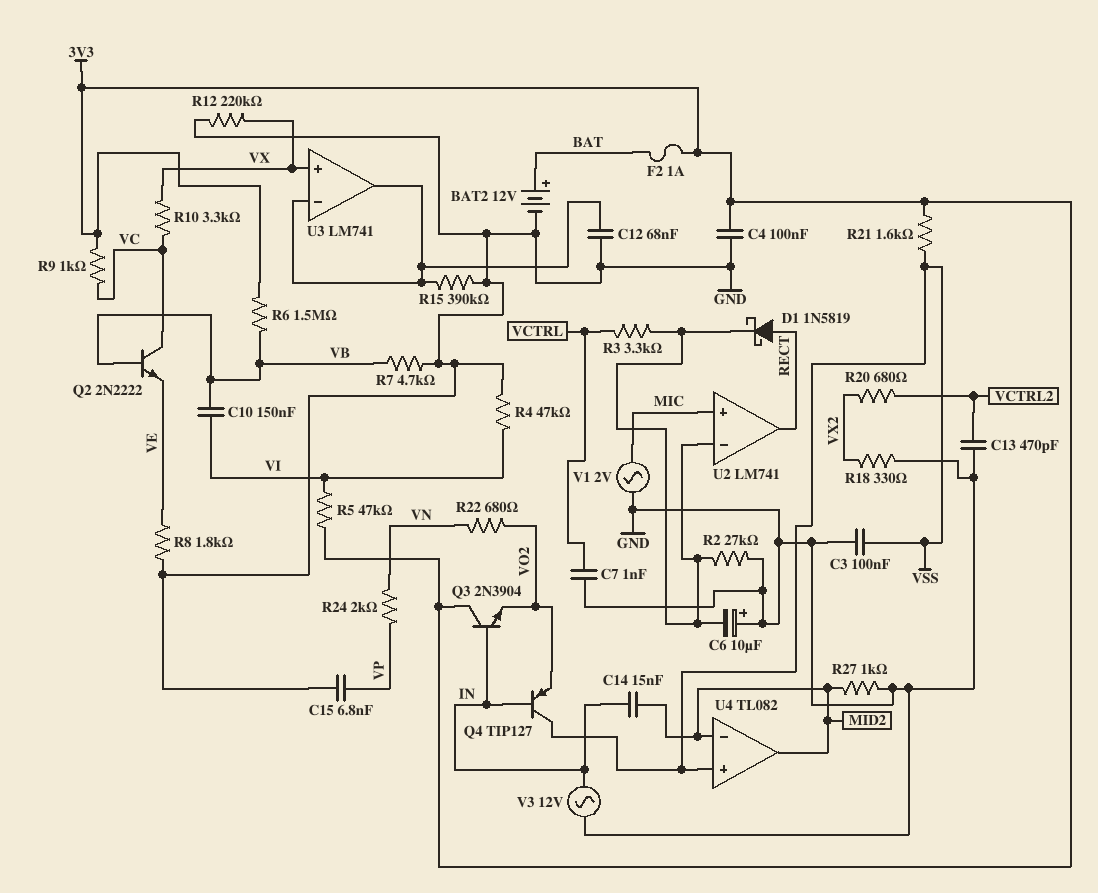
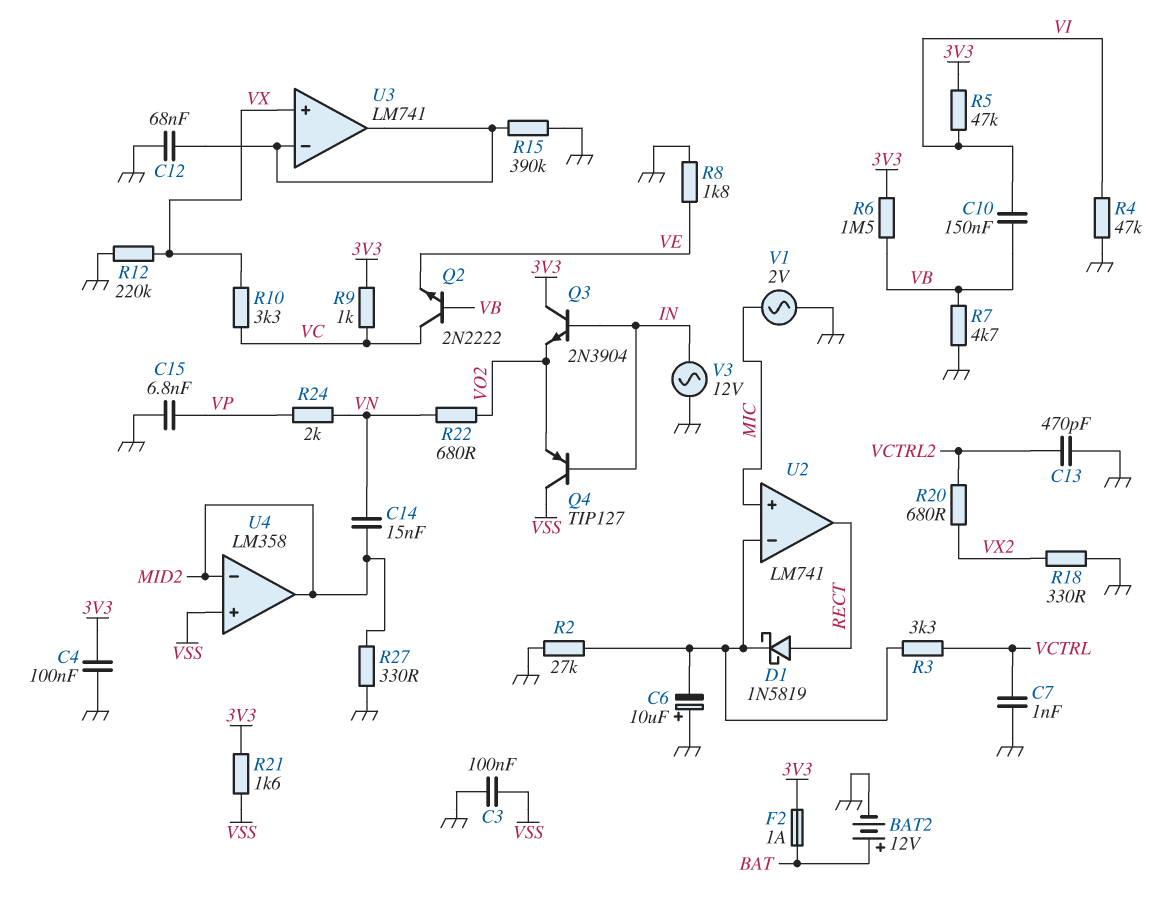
C14: 15nF (IN, MID2) -> 15nF (MID2, VN)
R27: 1k (GND, MID2) -> 330 (GND, MID2)
U4: TL082 -> LM358

